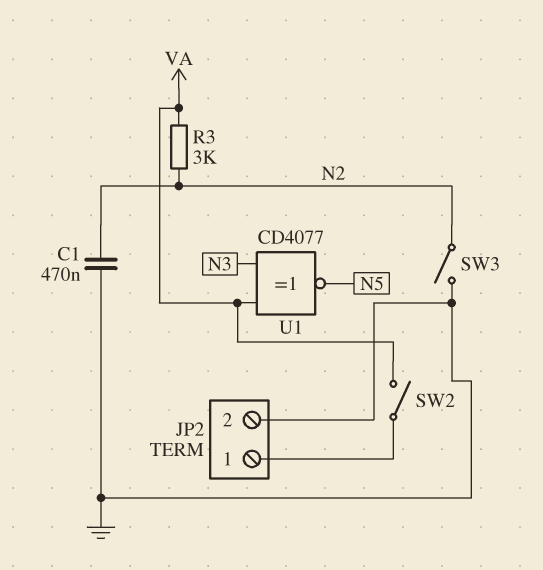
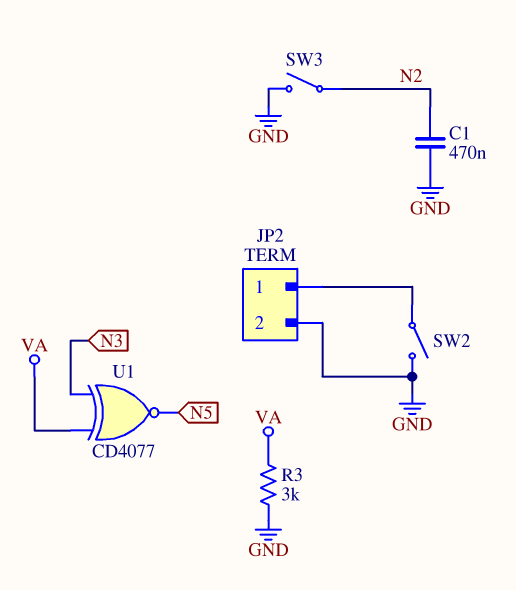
R3: 3k (N2, VA) -> 3k (GND, VA)
SW2: switch (JP2/1, VA) -> switch (GND, JP2/1)

